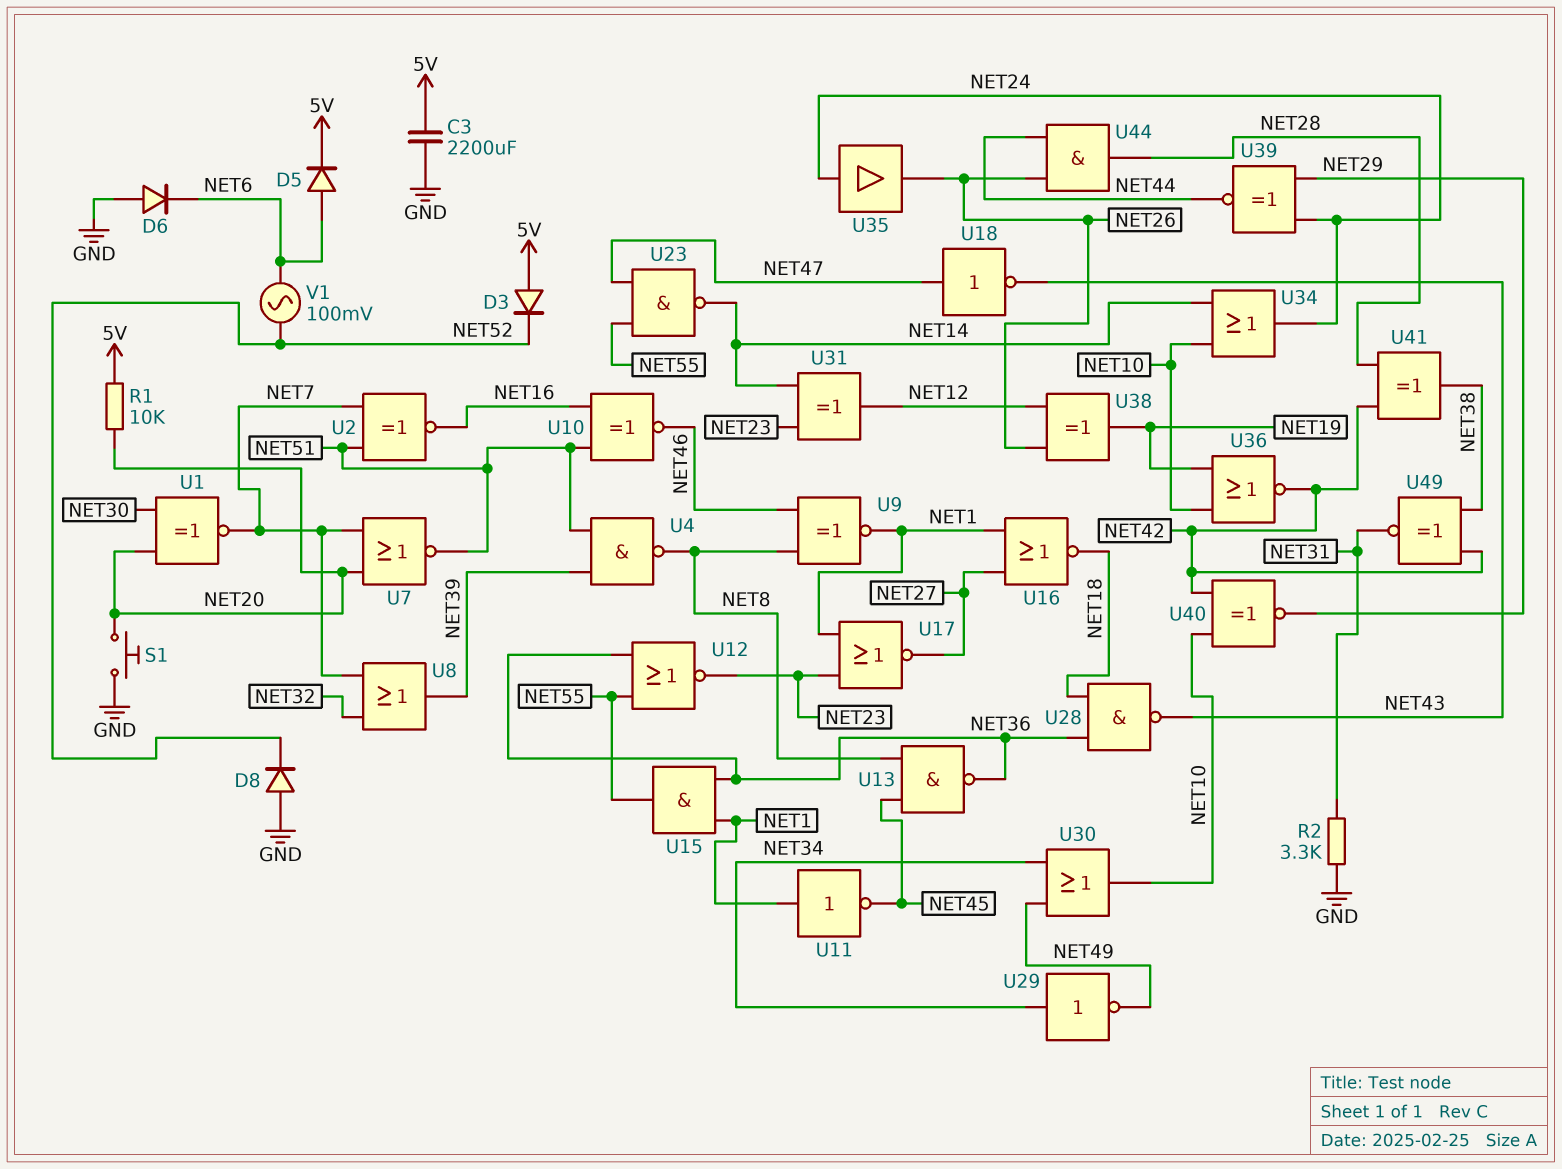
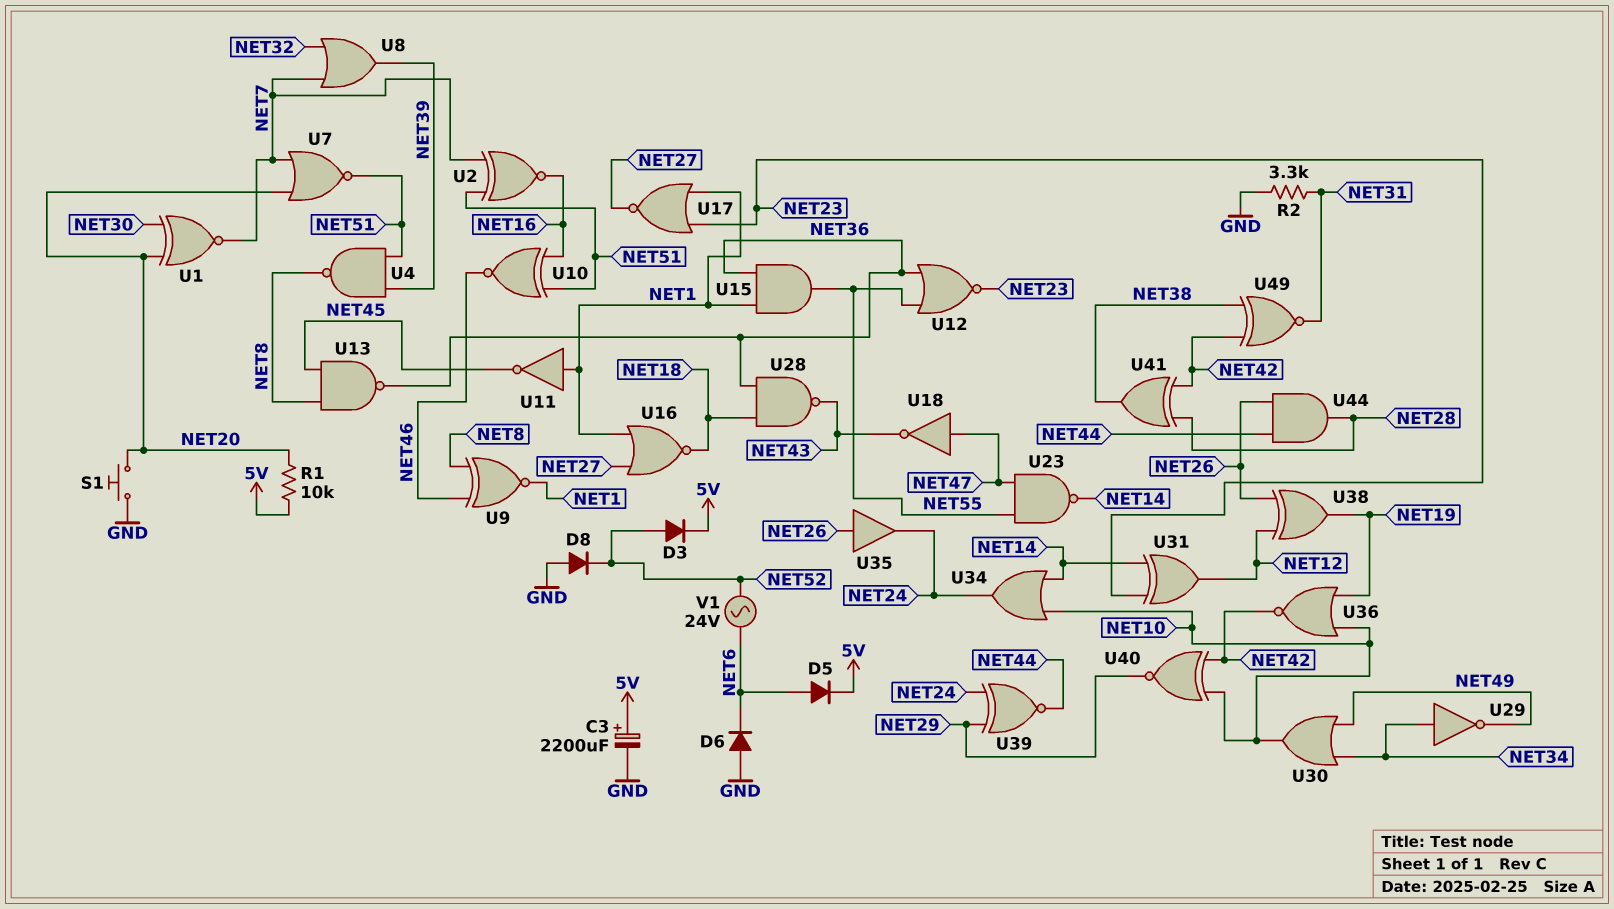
C3: 2200uF (5V, GND) -> 2200uF (plus 5V, minus GND)
D3: diode (A 5V, K NET52) -> diode (A NET52, K 5V)
U35: buffer (in NET24, out NET26) -> buffer (in NET26, out NET24)
V1: AC 100mV (NET6, NET52) -> AC 24V (NET6, NET52)

